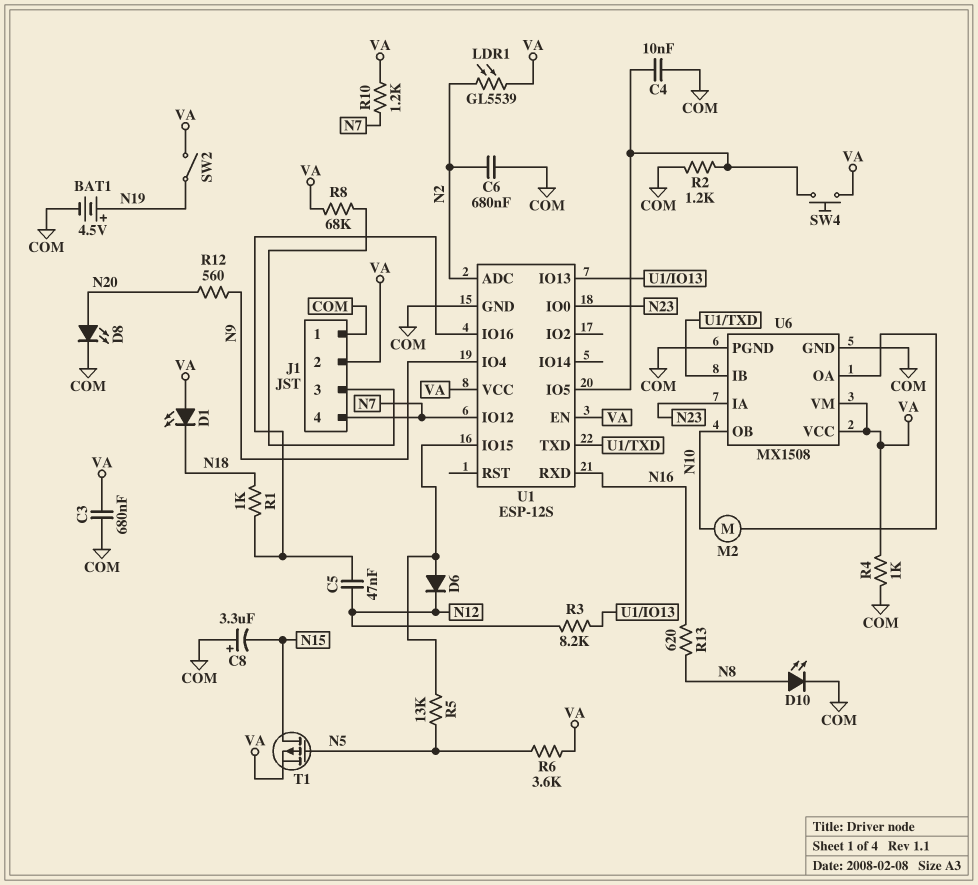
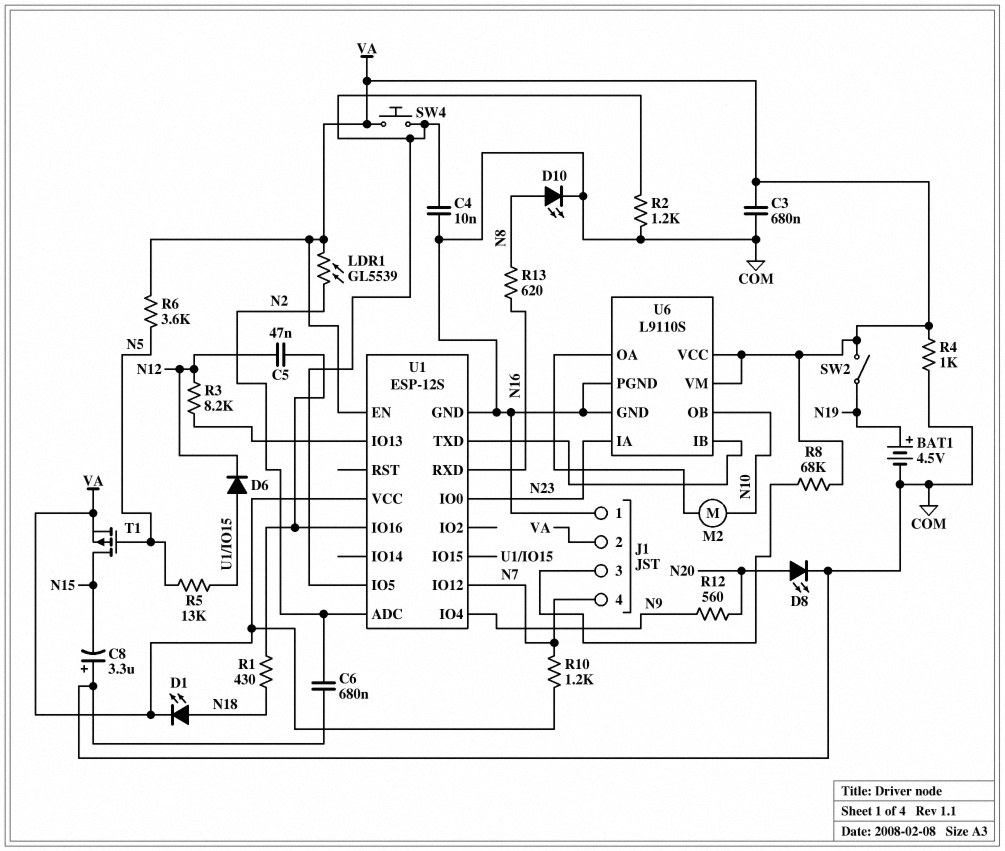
D1: LED (A VA, K N18) -> LED (A N18, K VA)
R1: 1k (N18, U1/IO16) -> 430 (N18, U1/IO16)
U6: MX1508 -> L9110S

